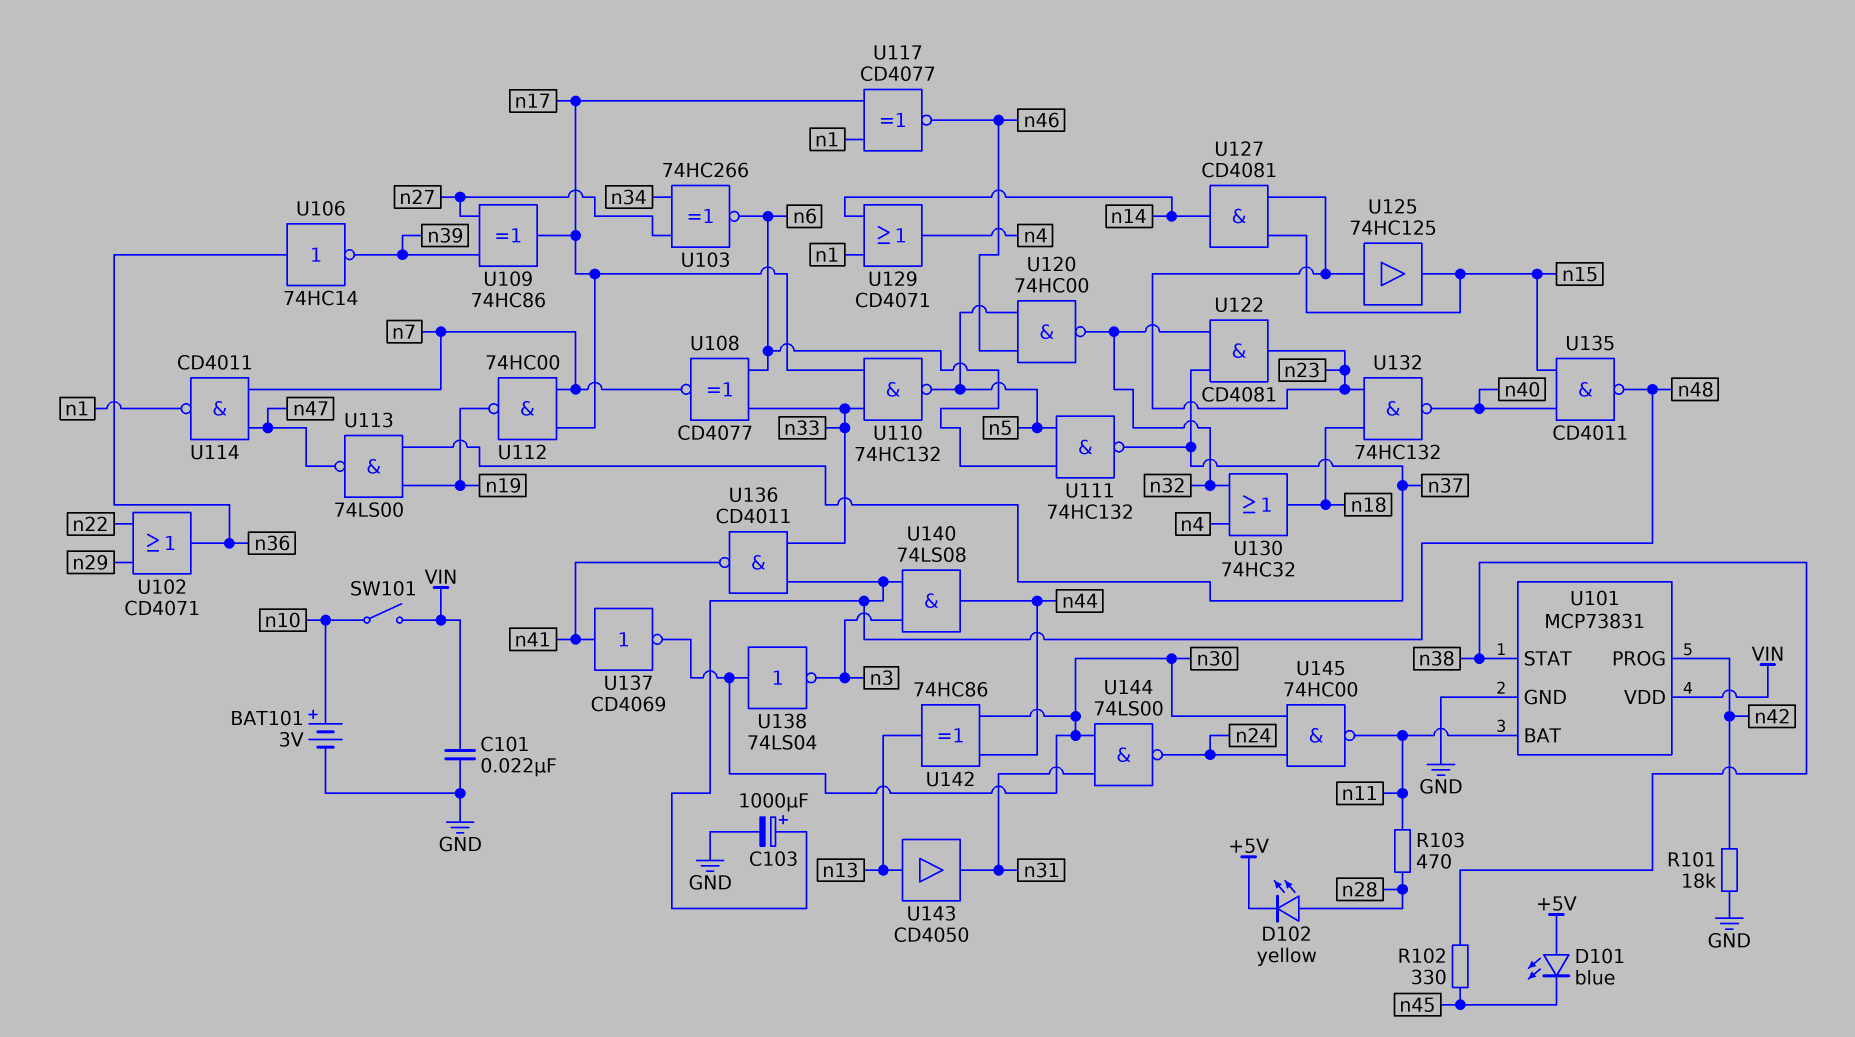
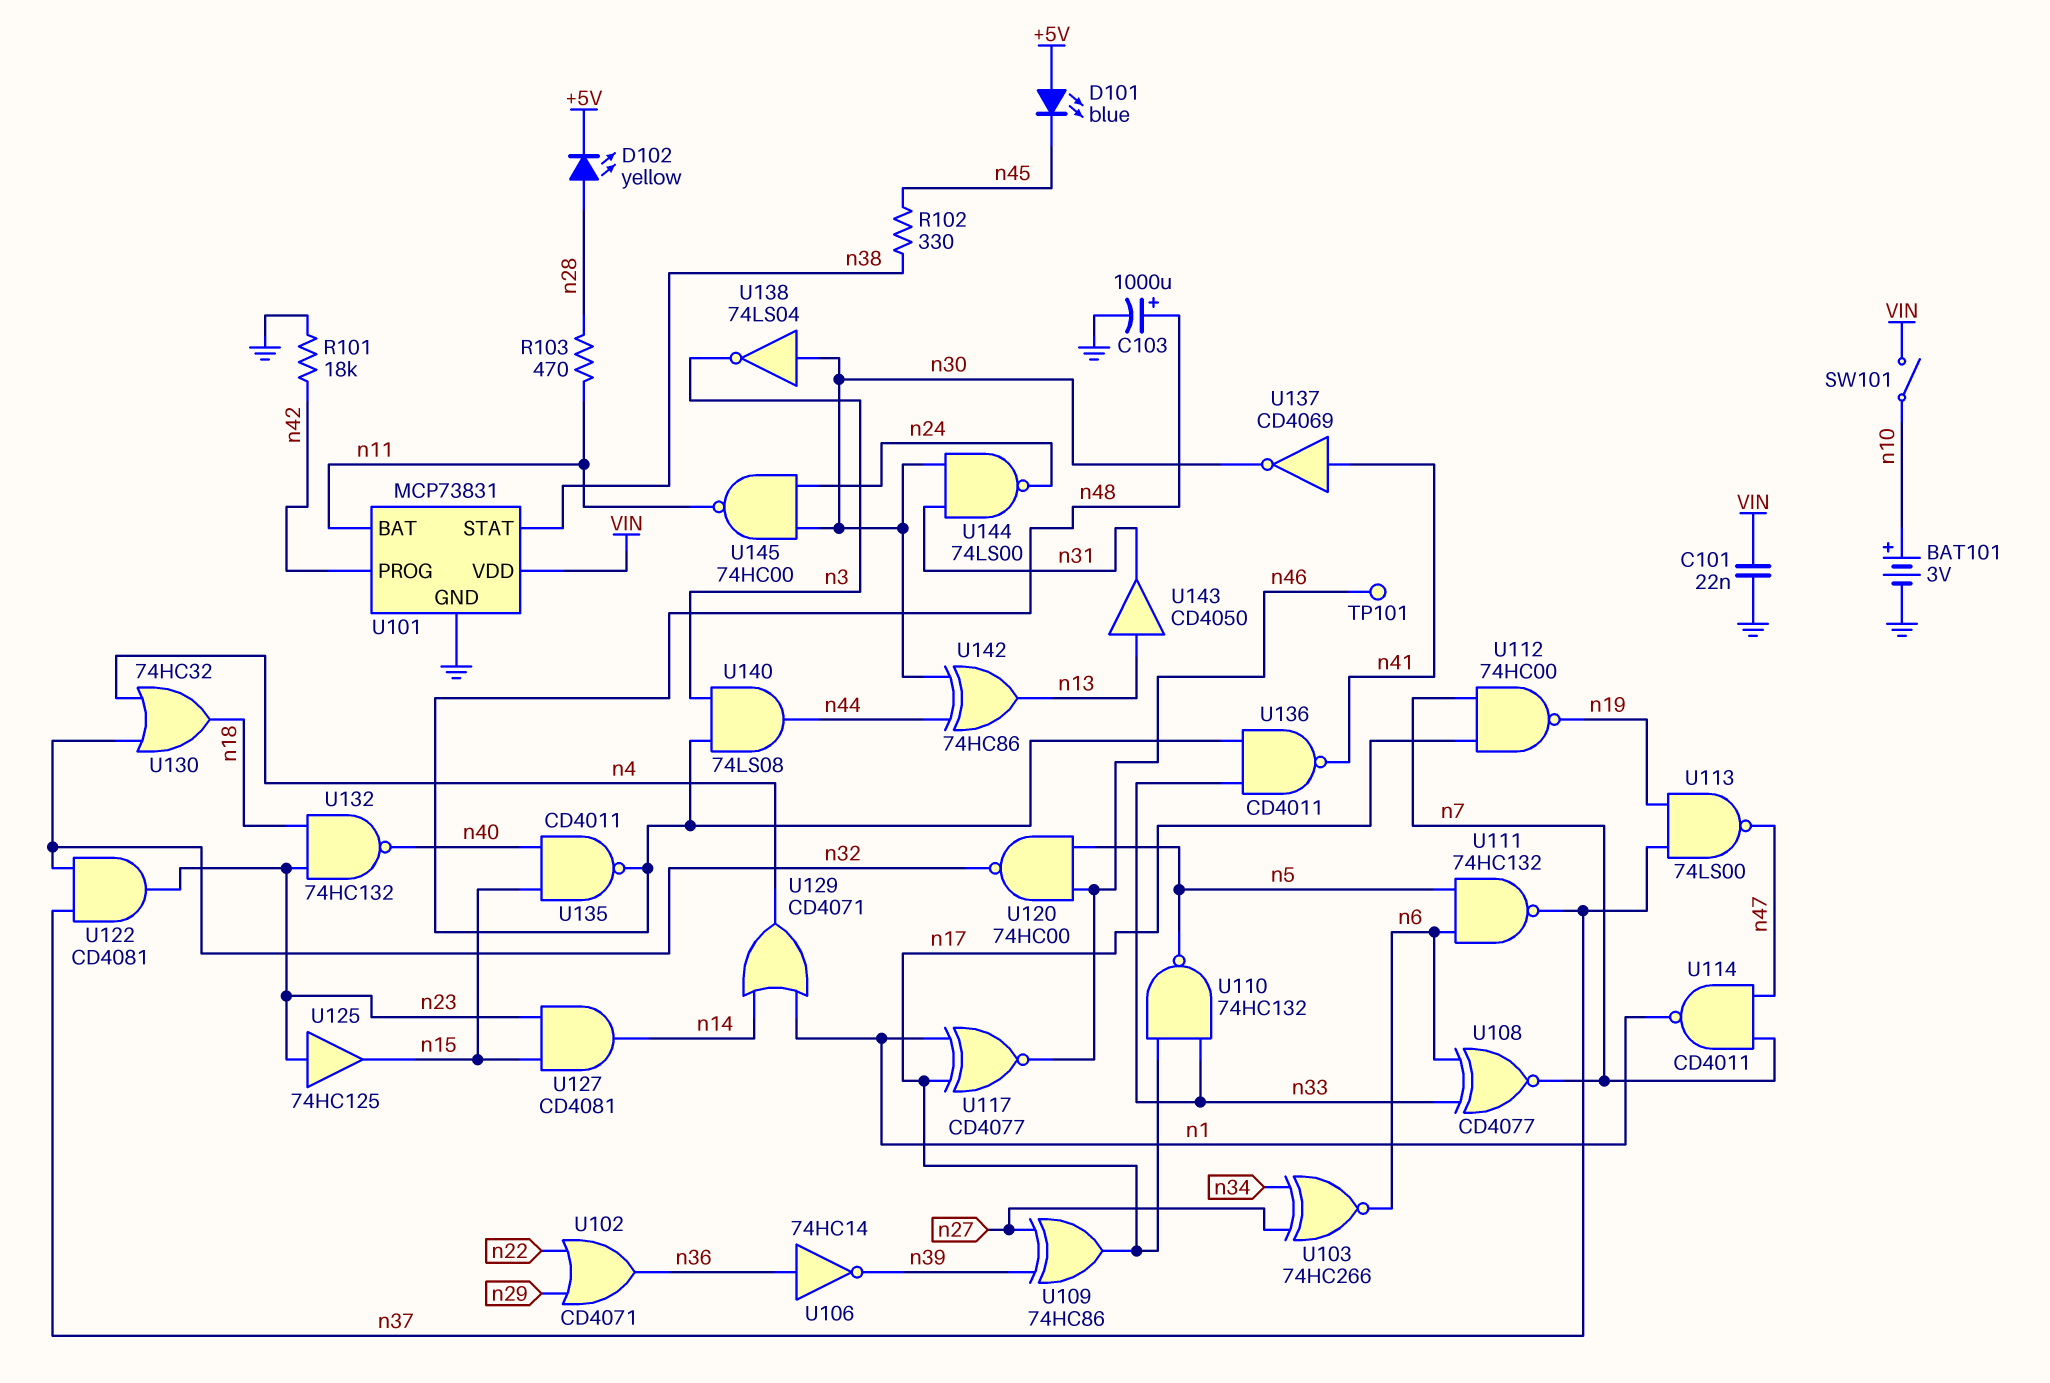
TP101: none -> test point (n46)

